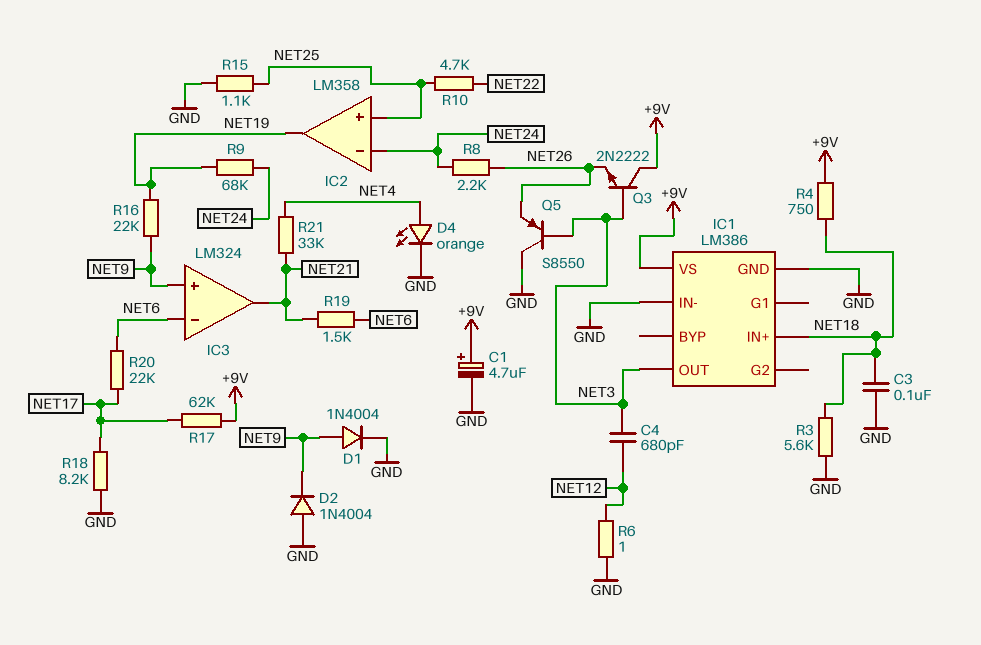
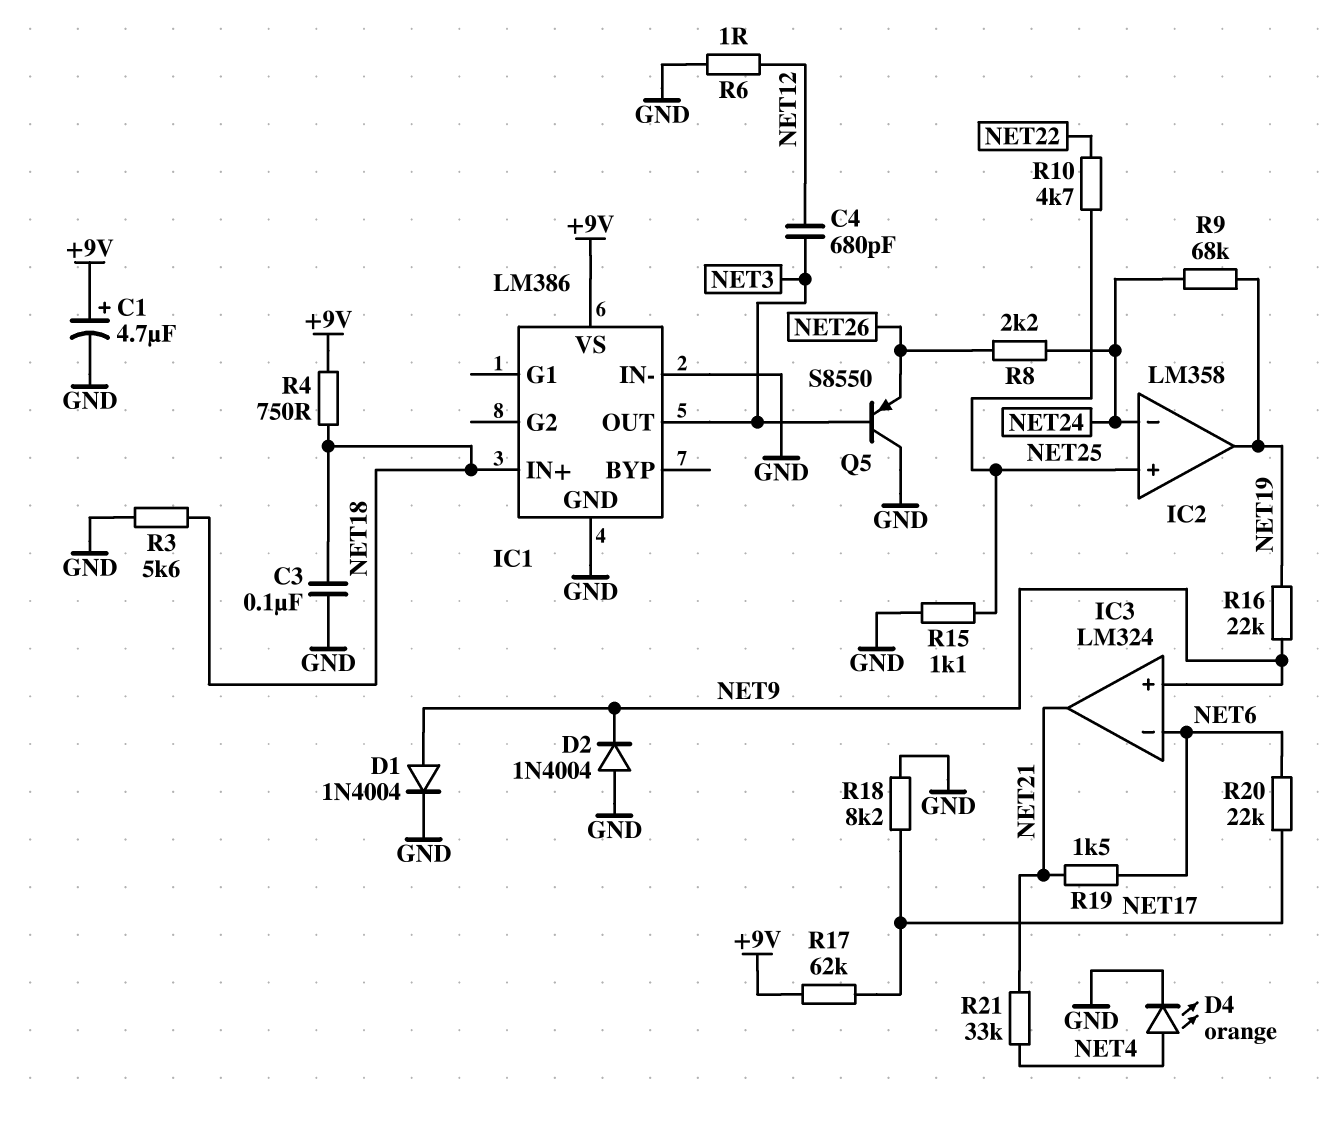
Q3: NPN 2N2222 (B NET3, C +9V, E NET26) -> none

